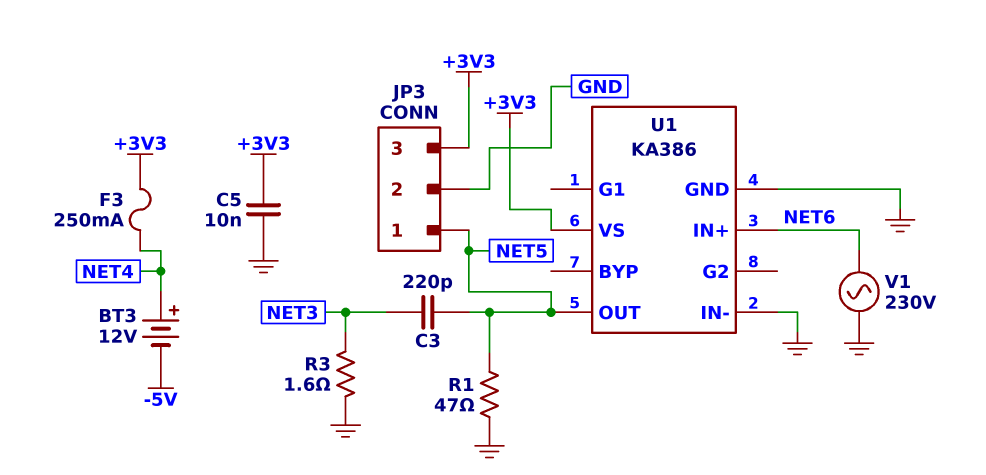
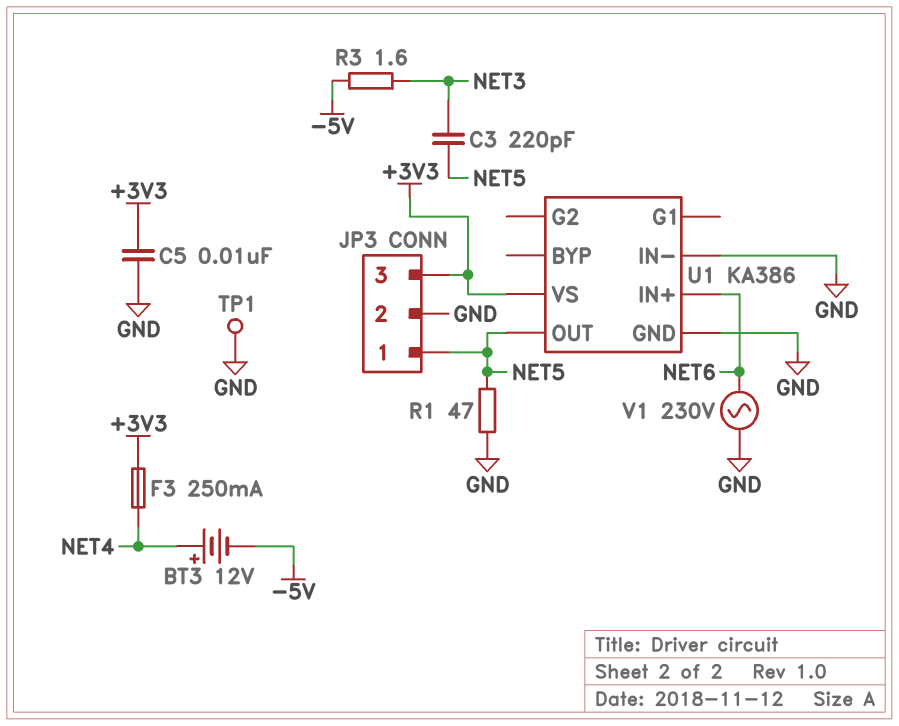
R3: 1.6 (GND, NET3) -> 1.6 (-5V, NET3)
TP1: none -> test point (GND)

